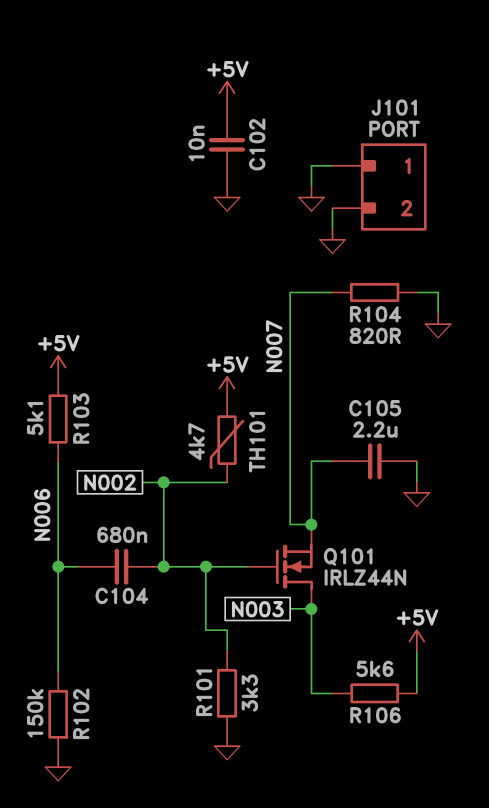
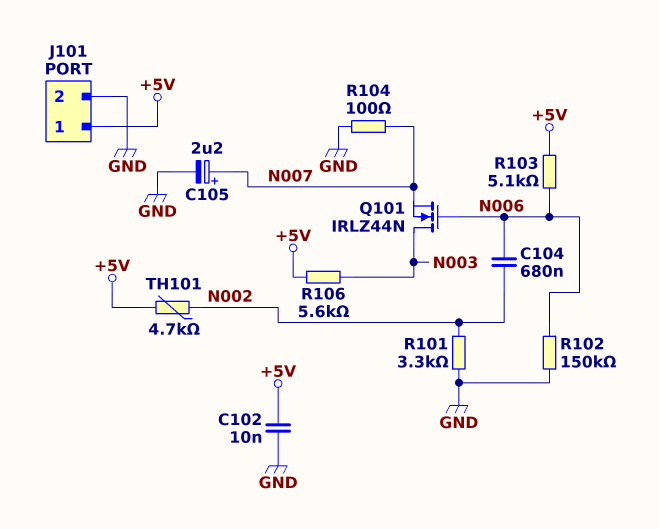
C105: 2.2uF (GND, N007) -> 2.2uF (plus N007, minus GND)
J101 pin 1: GND -> +5V
Q101: NMOS IRLZ44N (G N002, D N003, S N007) -> NMOS IRLZ44N (G N006, D N003, S N007)
R104: 820 (GND, N007) -> 100 (GND, N007)

